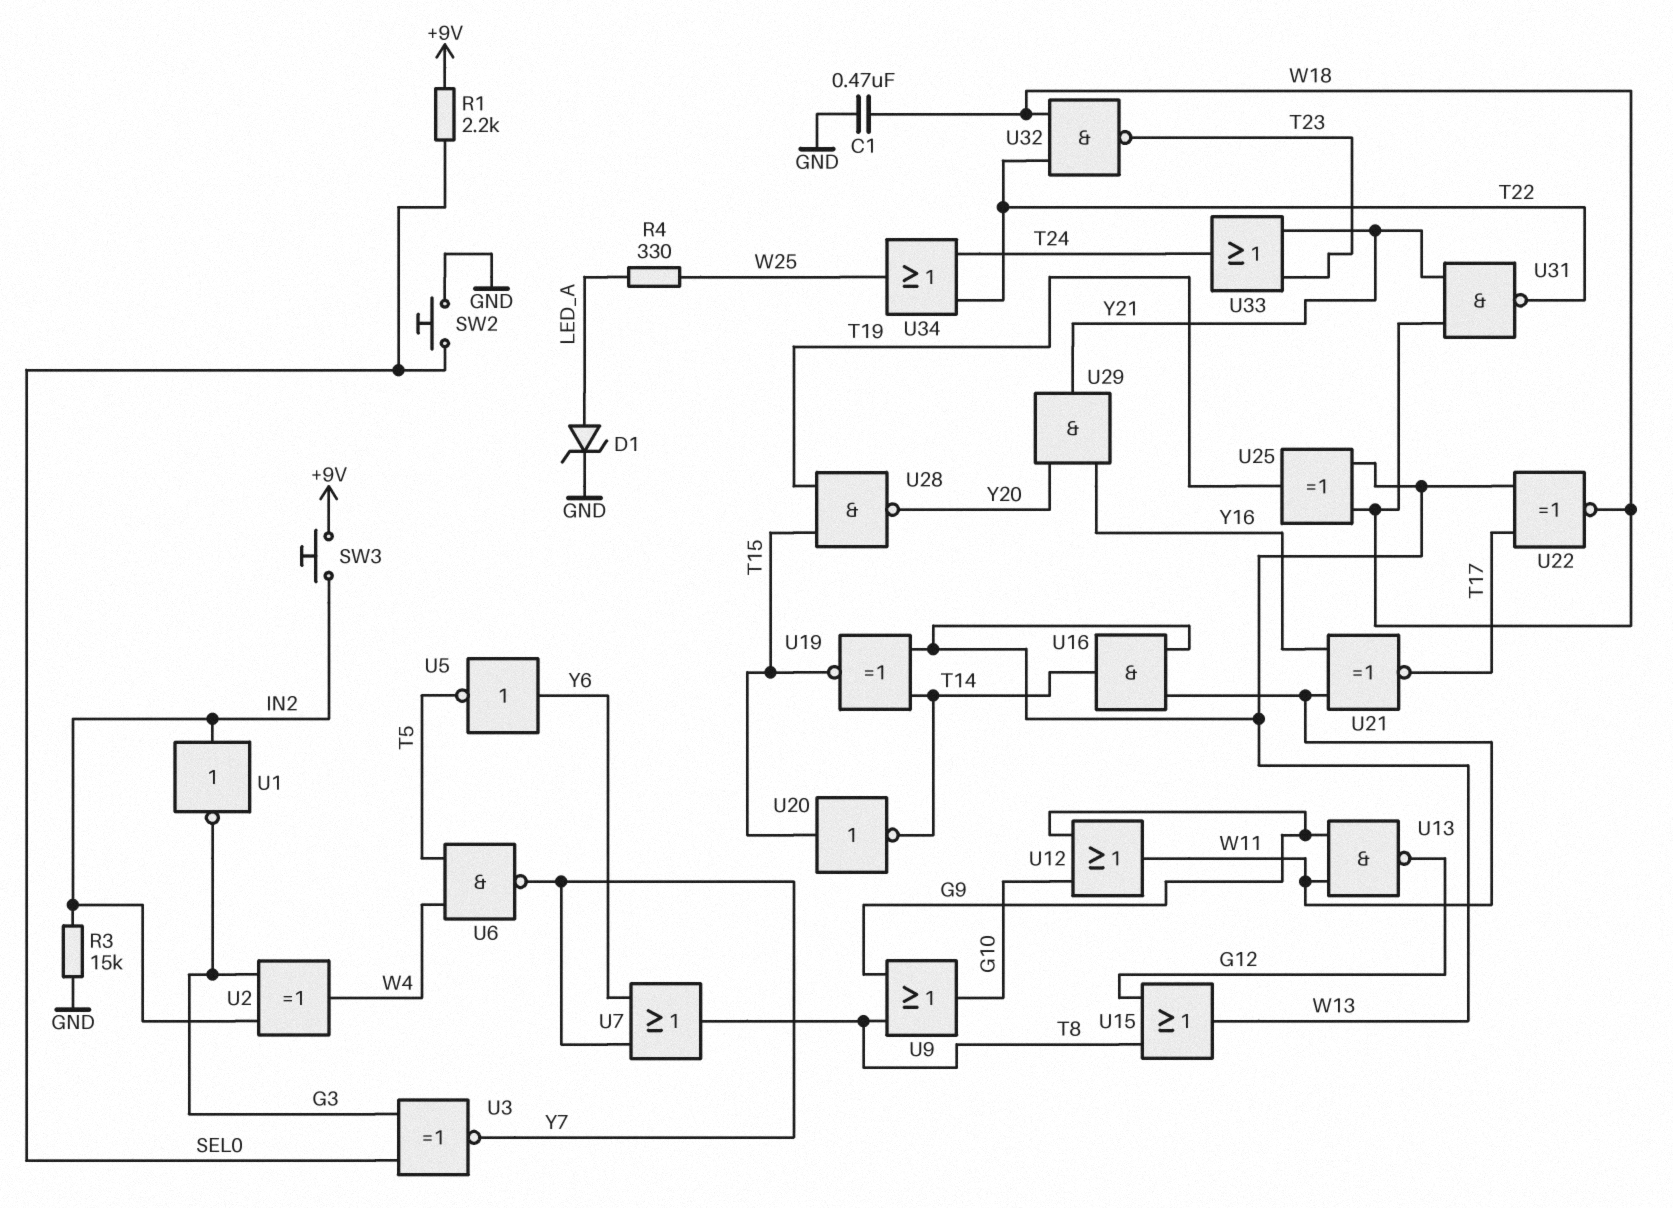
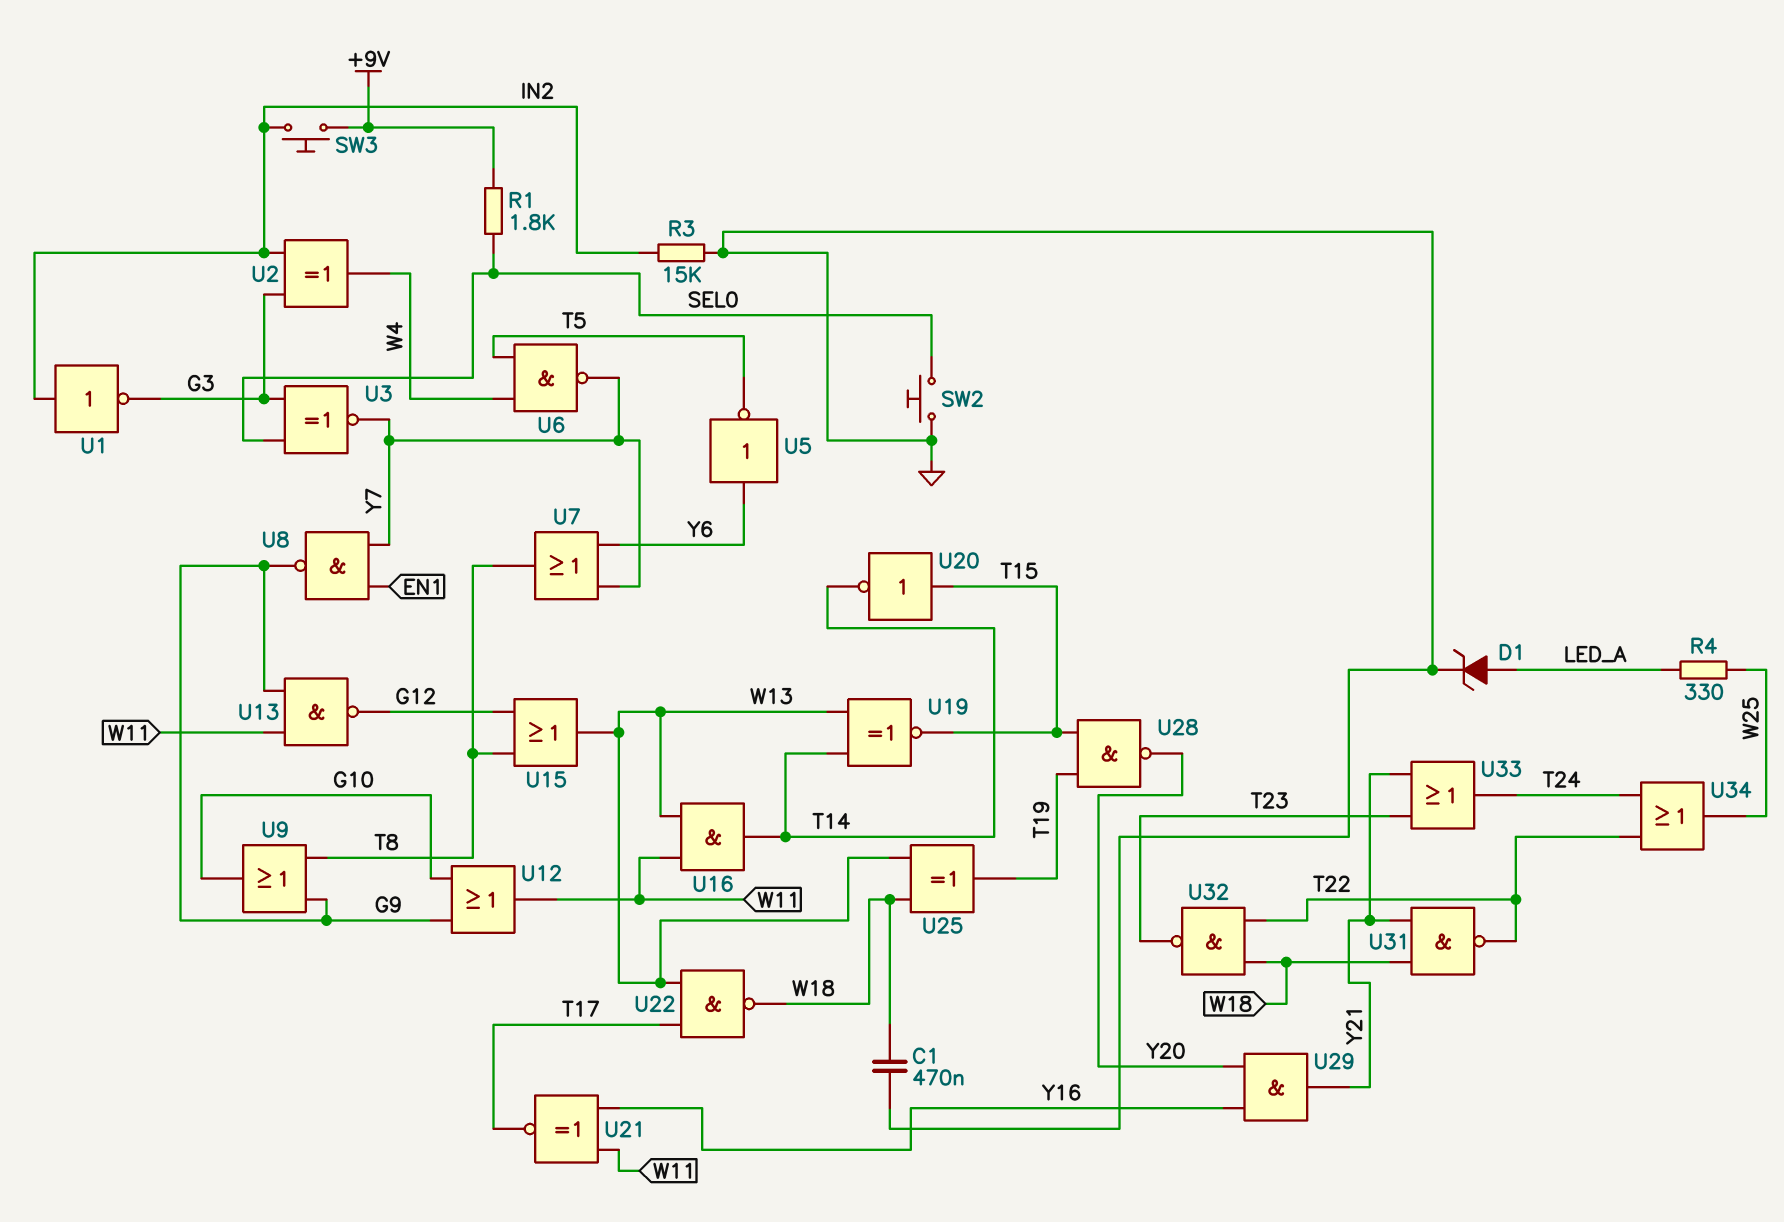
R1: 2.2k (+9V, SEL0) -> 1.8k (+9V, SEL0)
U8: none -> NAND (in EN1, in Y7, out G9)
U22: XNOR (in T17, in W13, out W18) -> NAND (in T17, in W13, out W18)

